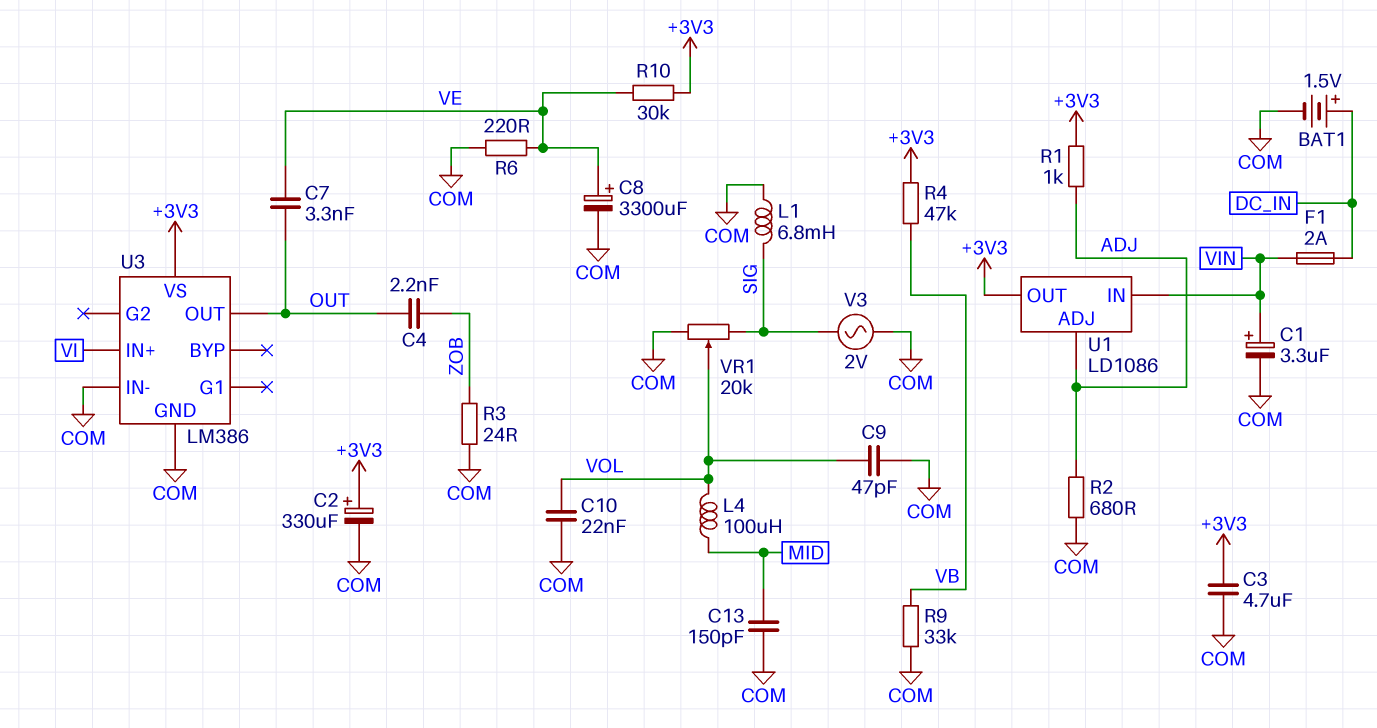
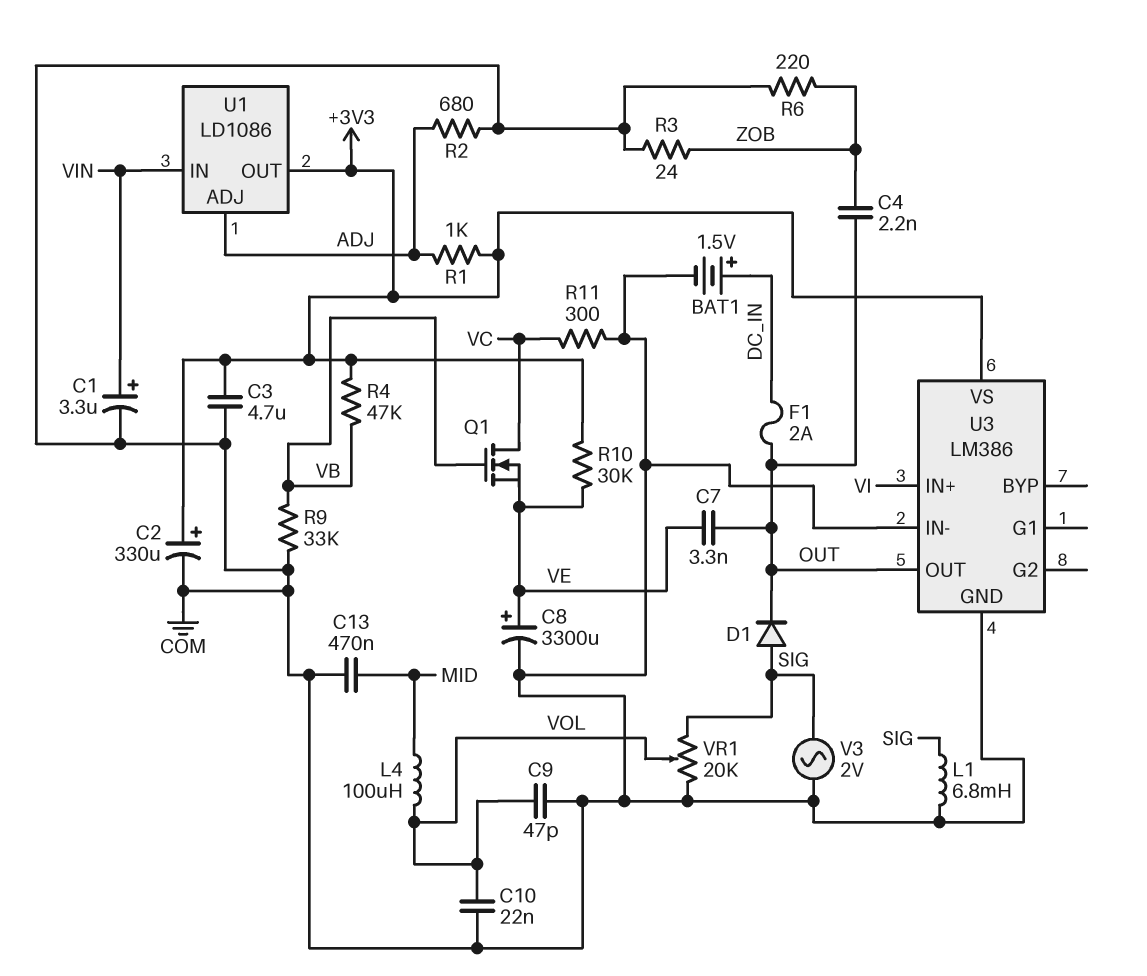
C13: 150pF (COM, MID) -> 470nF (COM, MID)
D1: none -> diode (A SIG, K OUT)
F1: 2A (DC_IN, VIN) -> 2A (DC_IN, OUT)
Q1: none -> NMOS (G VB, D VC, S VE)
R6: 220 (COM, VE) -> 220 (COM, ZOB)
R11: none -> 300 (COM, VC)

